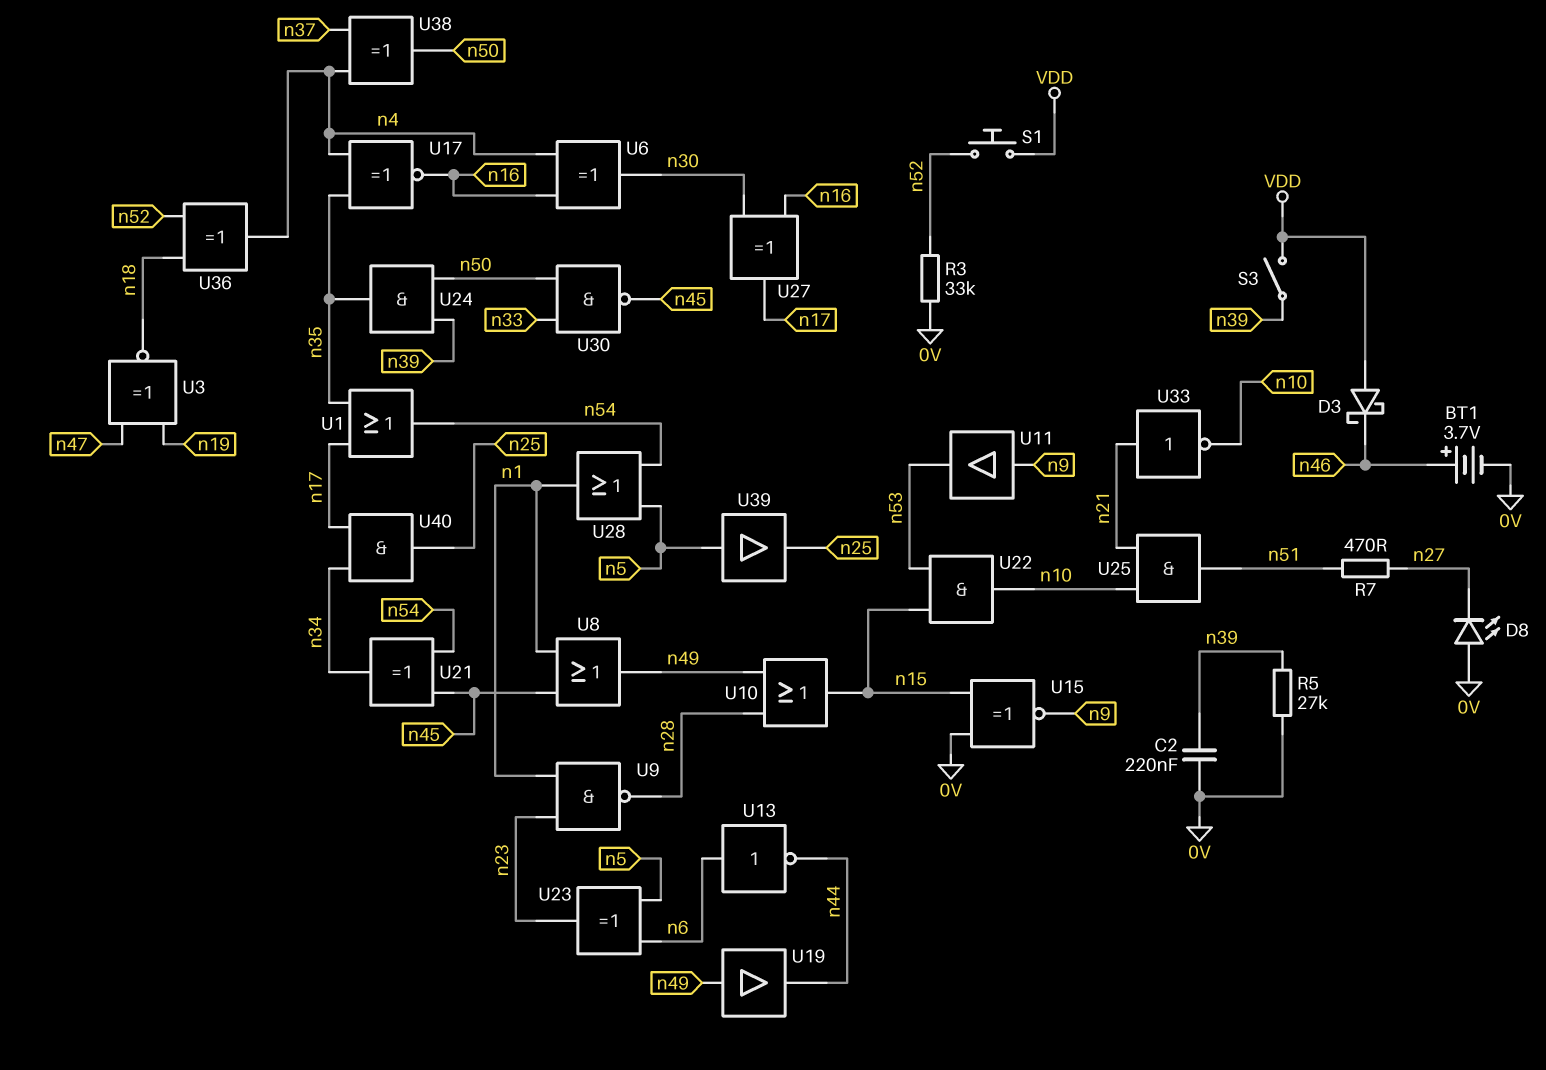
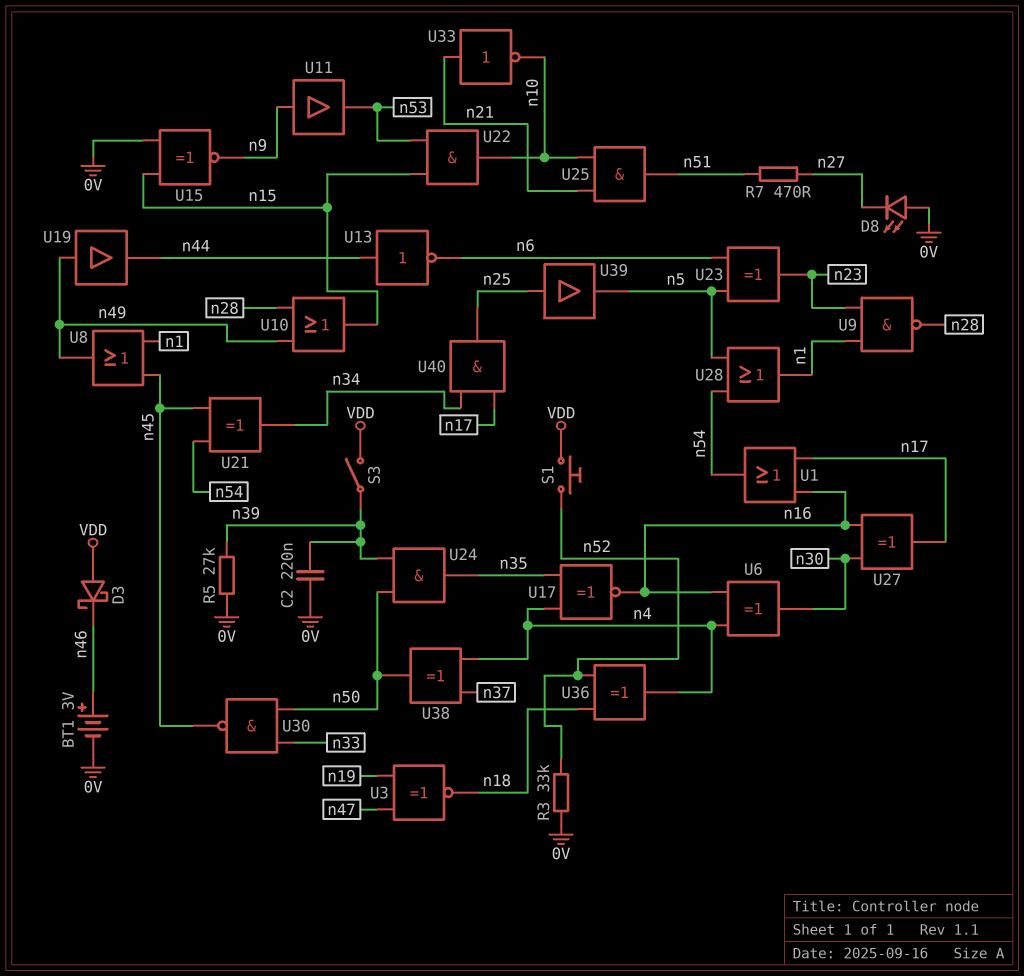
BT1: 3.7V (plus n46, minus 0V) -> 3V (plus n46, minus 0V)
U1: OR (in n17, in n35, out n54) -> OR (in n16, in n17, out n54)
U13: NOT (in n6, out n44) -> NOT (in n44, out n6)
U39: buffer (in n5, out n25) -> buffer (in n25, out n5)

